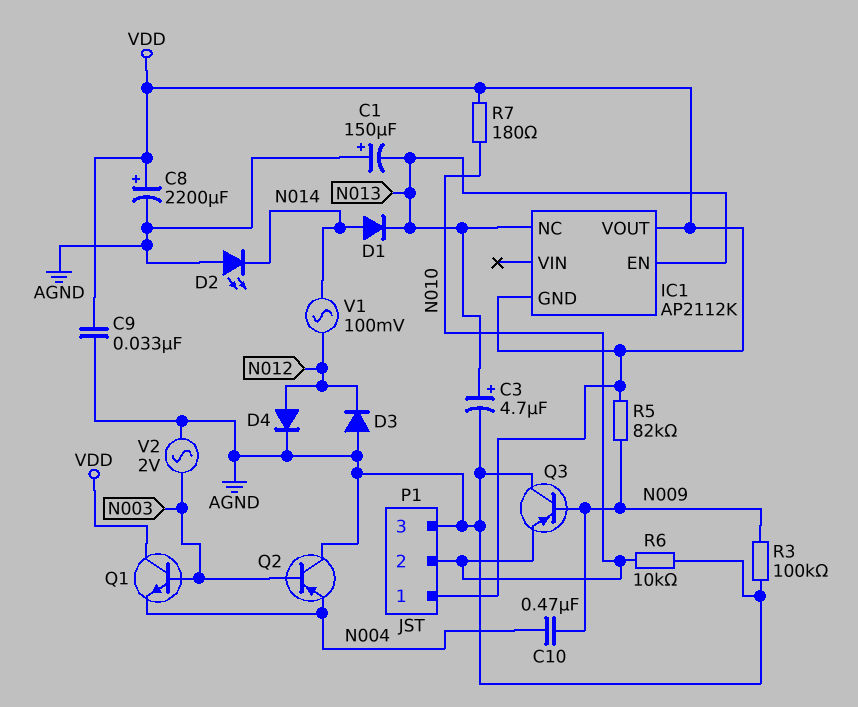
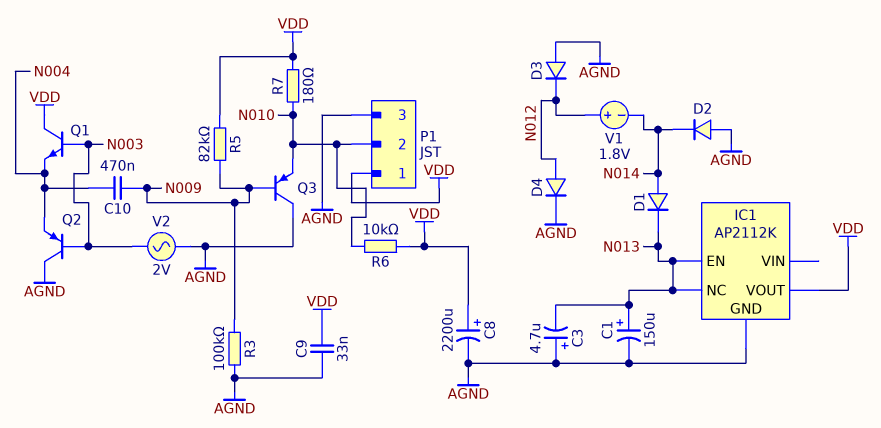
C1: 150uF (plus AGND, minus N013) -> 150uF (plus N013, minus AGND)
C3: 4.7uF (plus N013, minus AGND) -> 4.7uF (plus AGND, minus N013)
D2: LED (A AGND, K N014) -> diode (A AGND, K N014)
IC1 pin GND: VDD -> AGND
R6: 10k (AGND, N010) -> 10k (N010, VDD)
V1: AC 100mV (N012, N014) -> 1.8V (plus N012, minus N014)

